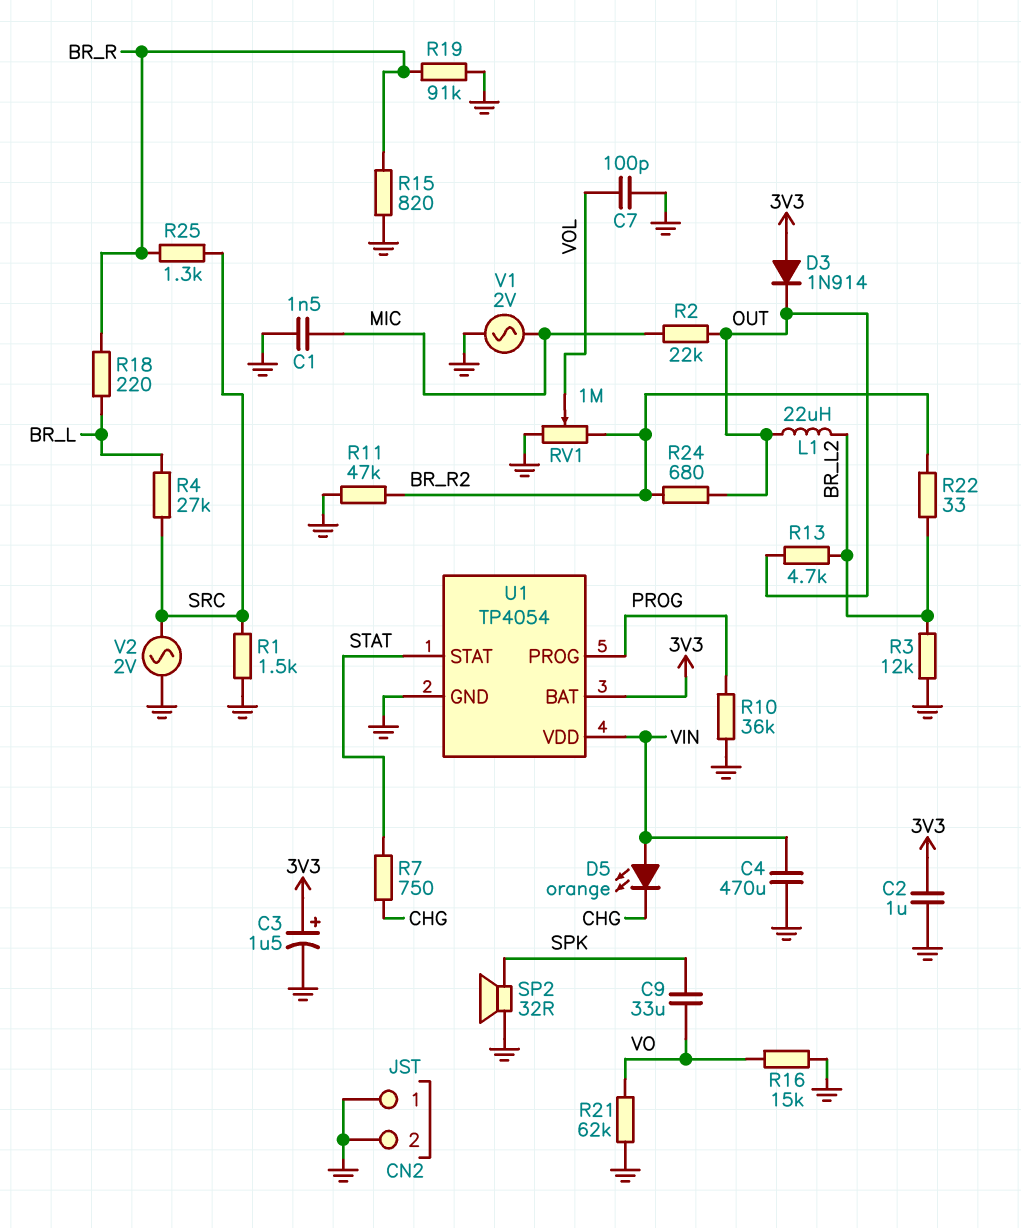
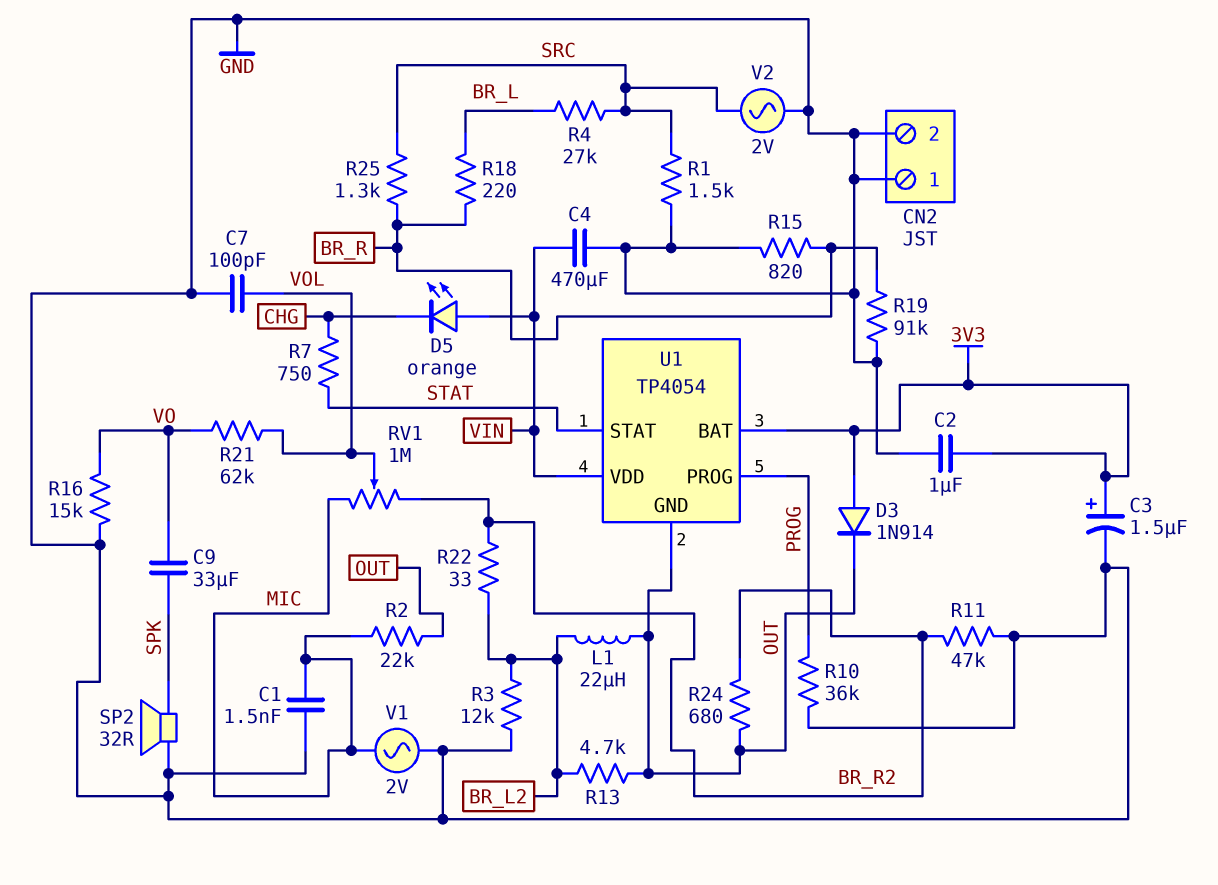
R21: 62k (GND, VO) -> 62k (VO, VOL)
RV1: 1M (BR_R2, GND, wiper VOL) -> 1M (BR_R2, MIC, wiper VOL)
U1 pin GND: GND -> OUT

